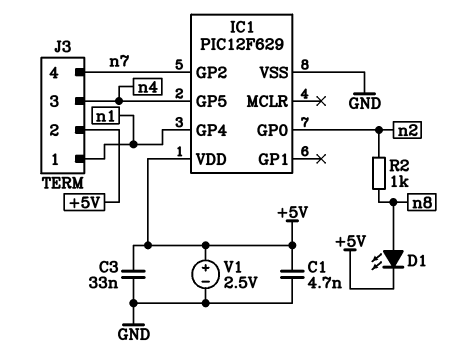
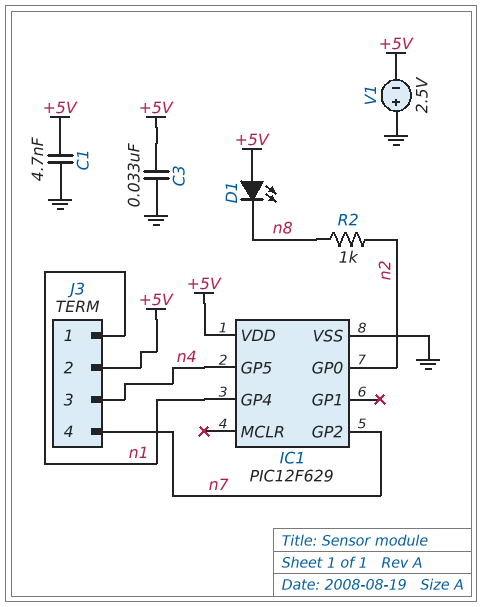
D1: LED (A n8, K +5V) -> LED (A +5V, K n8)
V1: 2.5V (plus +5V, minus GND) -> 2.5V (plus GND, minus +5V)

